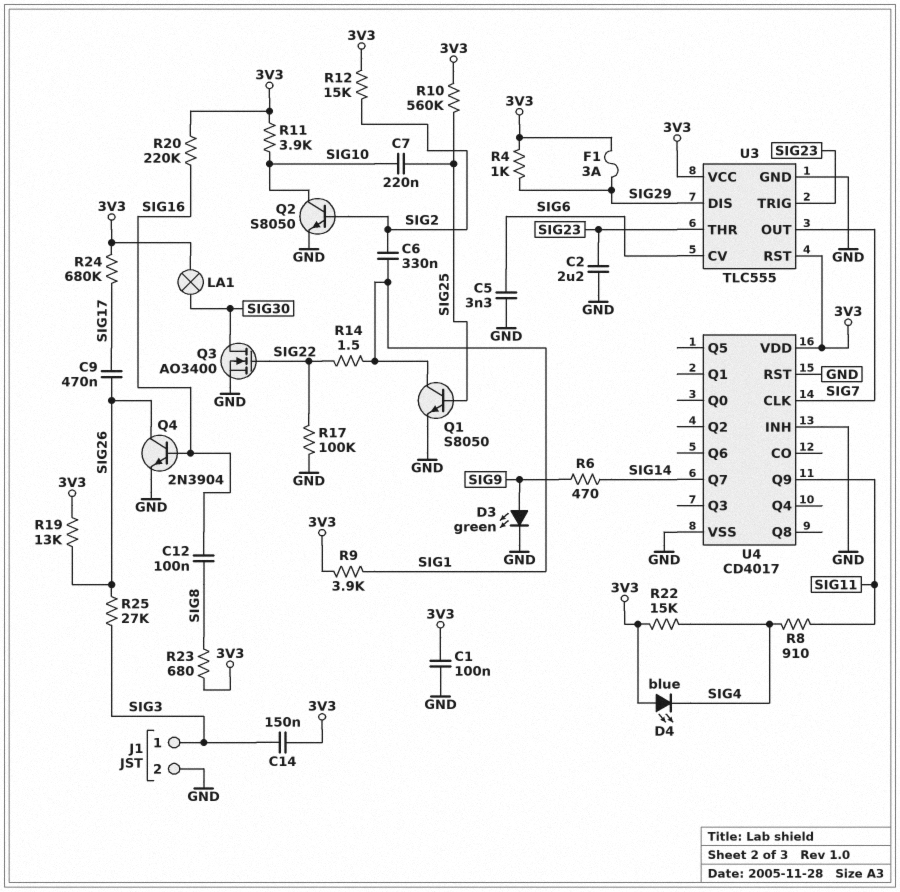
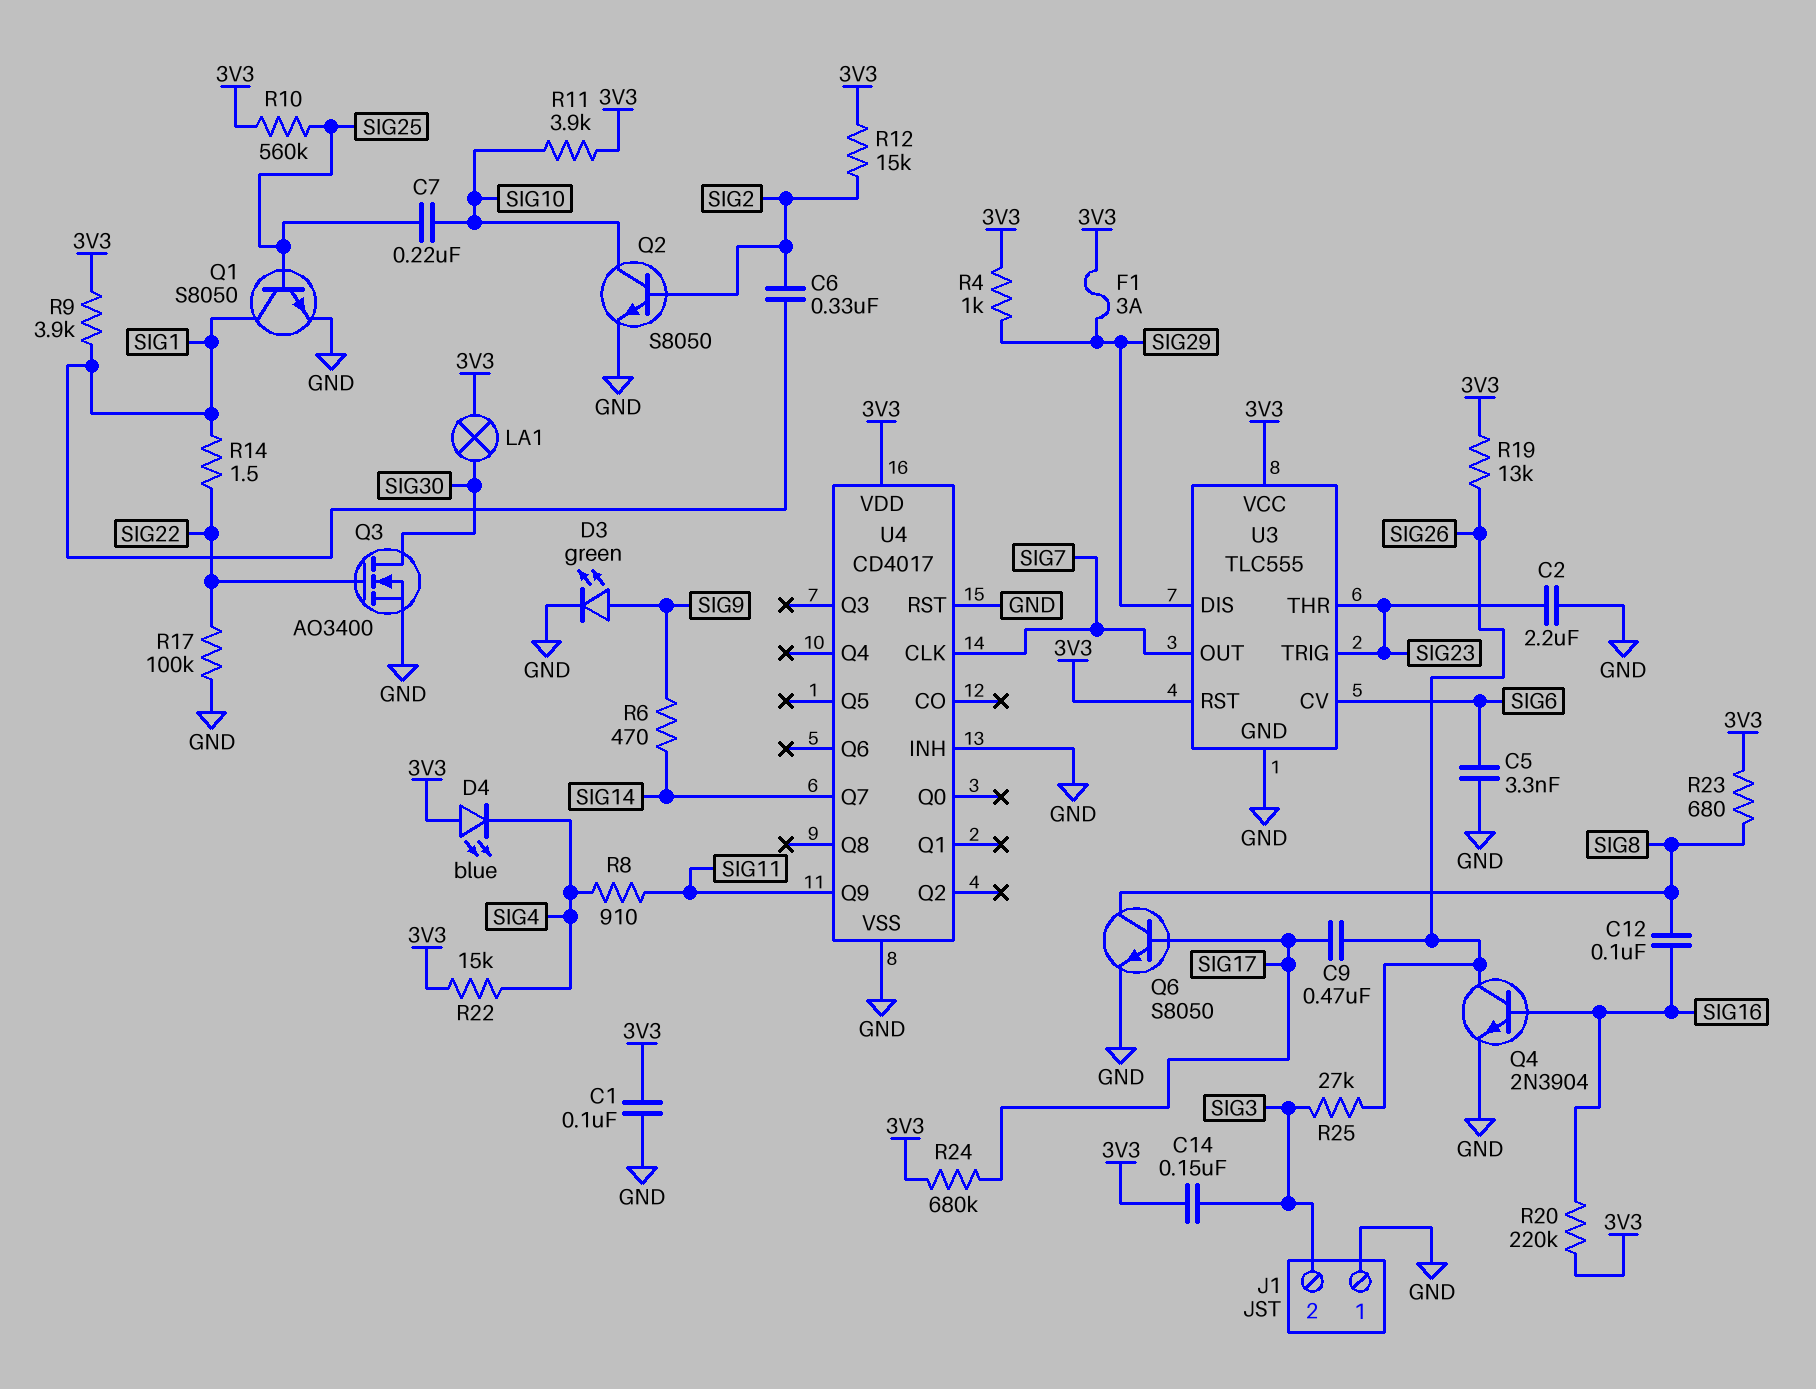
J1 pin 1: SIG3 -> GND
J1 pin 2: GND -> SIG3
Q6: none -> NPN S8050 (B SIG17, C SIG8, E GND)

